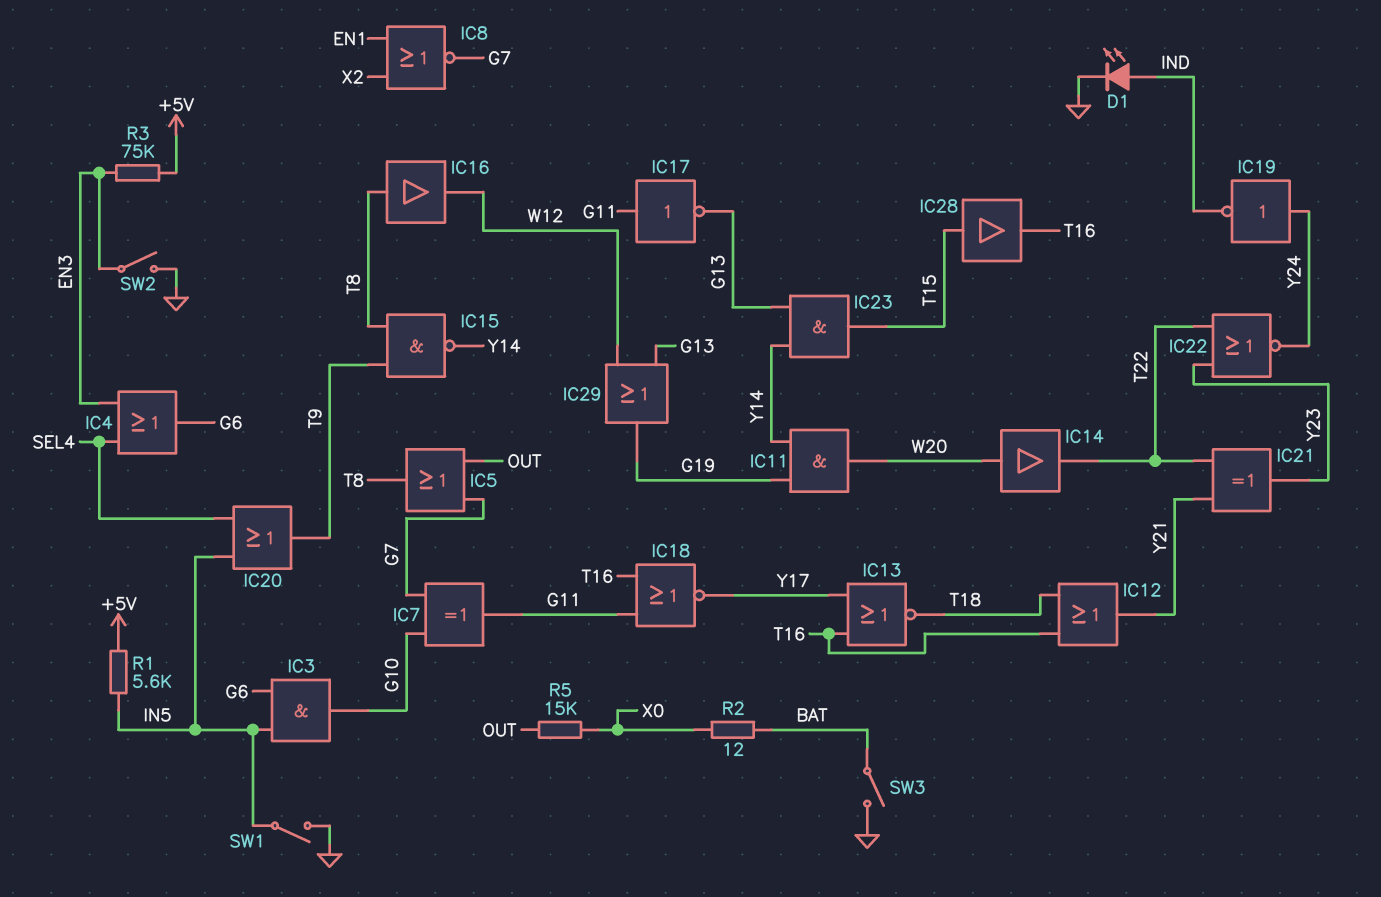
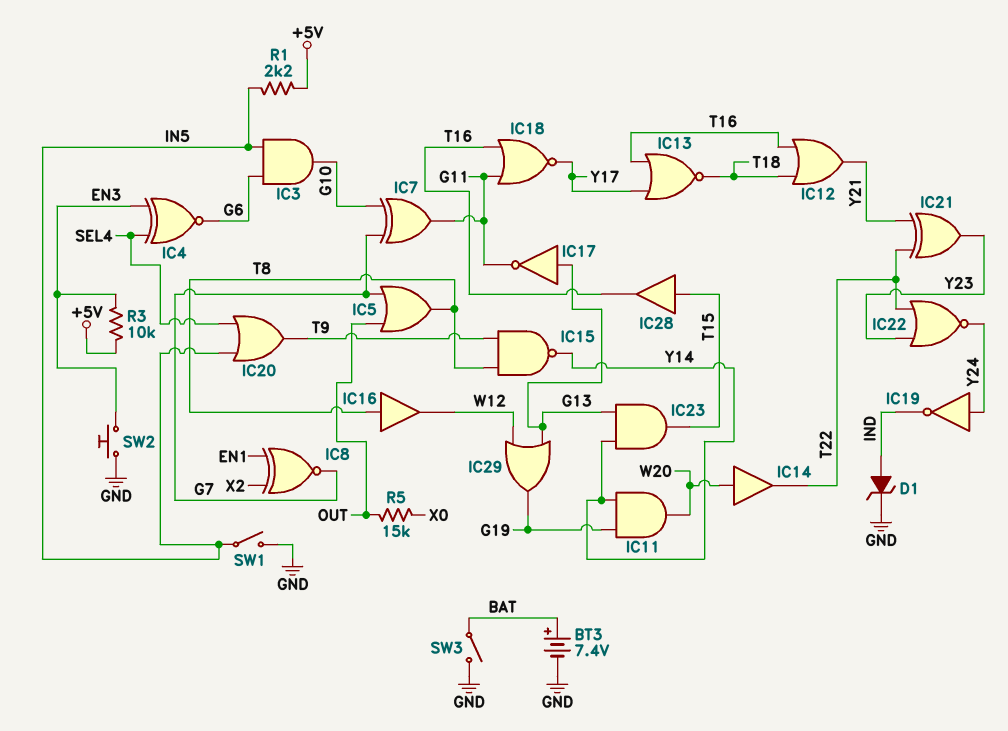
BT3: none -> 7.4V (plus BAT, minus GND)
D1: LED (A IND, K GND) -> zener (A IND, K GND)
IC4: OR (in EN3, in SEL4, out G6) -> XNOR (in EN3, in SEL4, out G6)
IC8: NOR (in EN1, in X2, out G7) -> XNOR (in EN1, in X2, out G7)
IC17: NOT (in G11, out G13) -> NOT (in G13, out G11)
R1: 5.6k (+5V, IN5) -> 2.2k (+5V, IN5)
R2: 12 (BAT, X0) -> none
R3: 75k (+5V, EN3) -> 10k (+5V, EN3)
SW2: switch (EN3, GND) -> button (EN3, GND)

